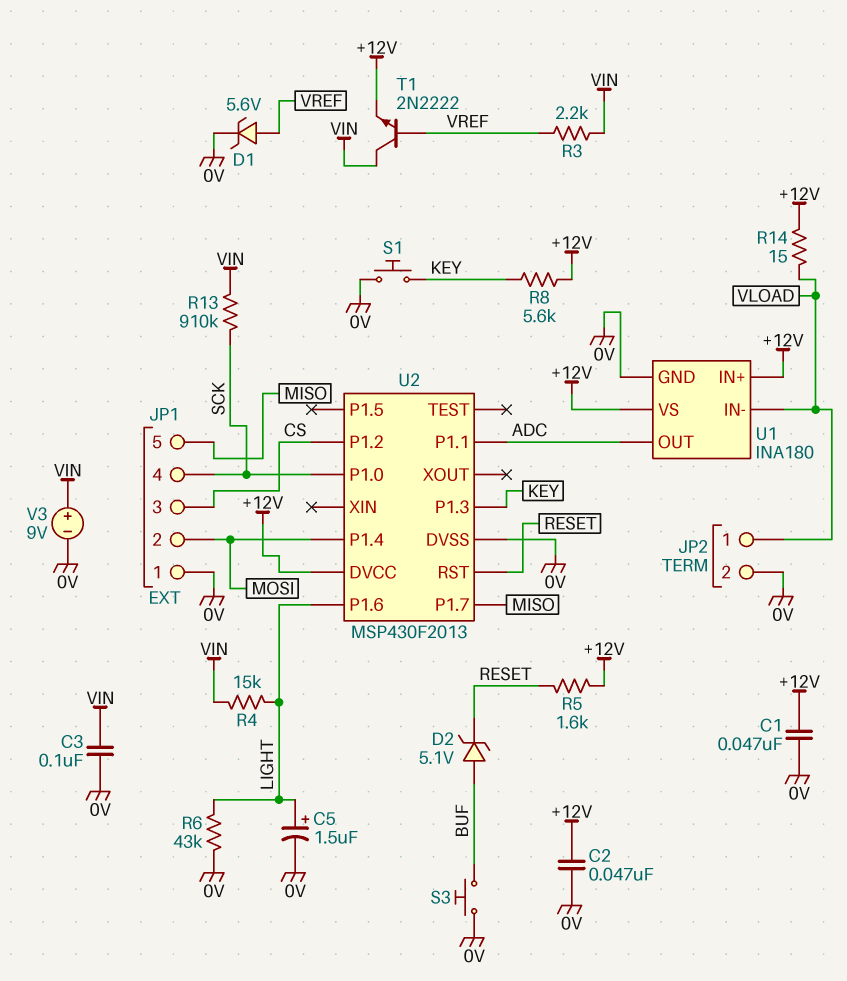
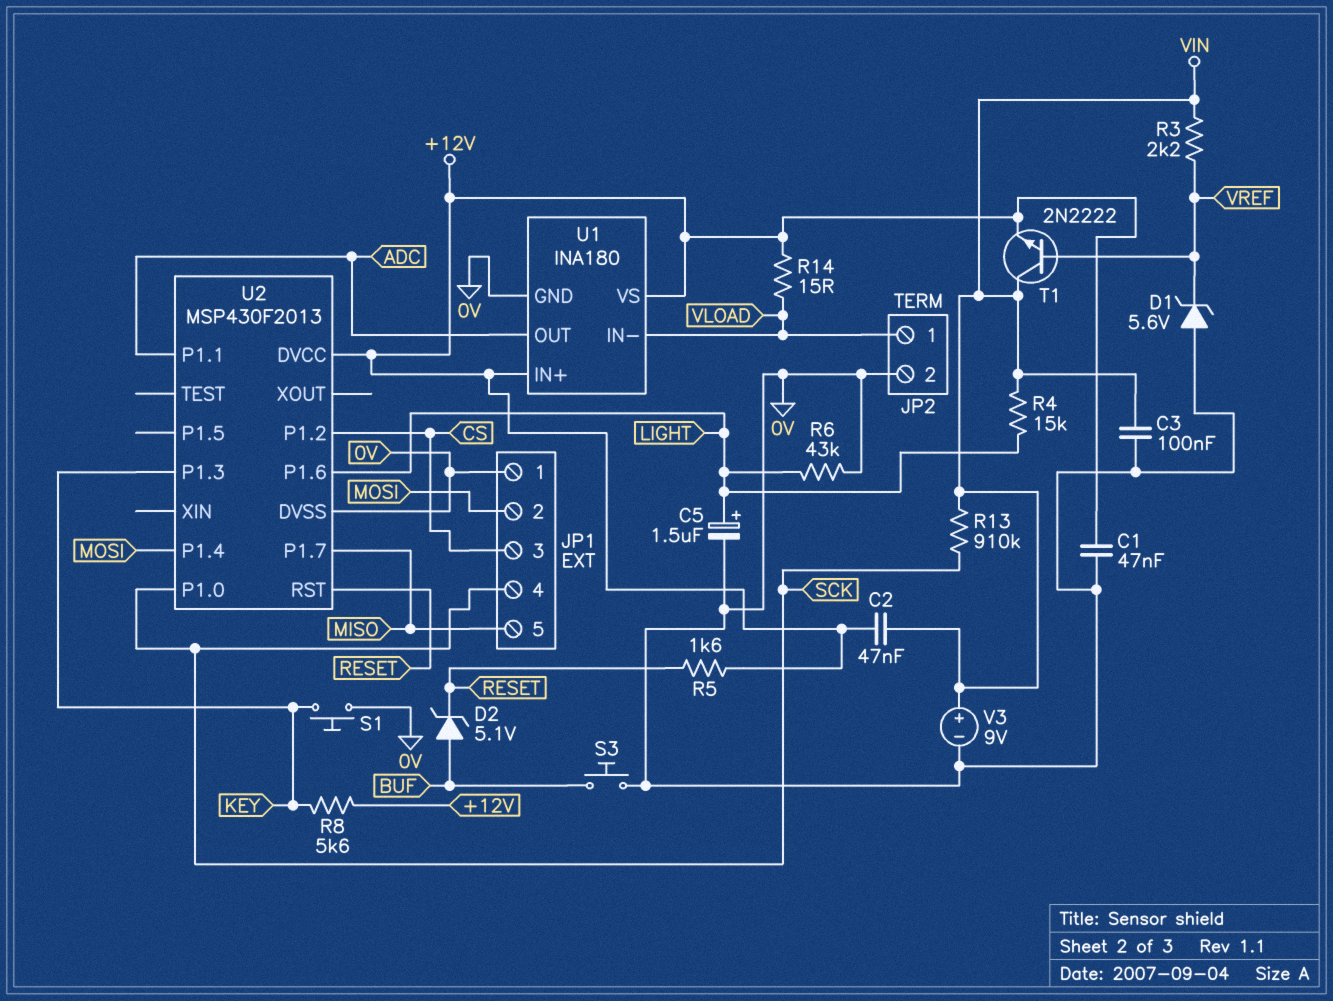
C2: 47nF (+12V, 0V) -> 47nF (+12V, VIN)
D1: zener 5.6V (A VREF, K 0V) -> zener 5.6V (A 0V, K VREF)

